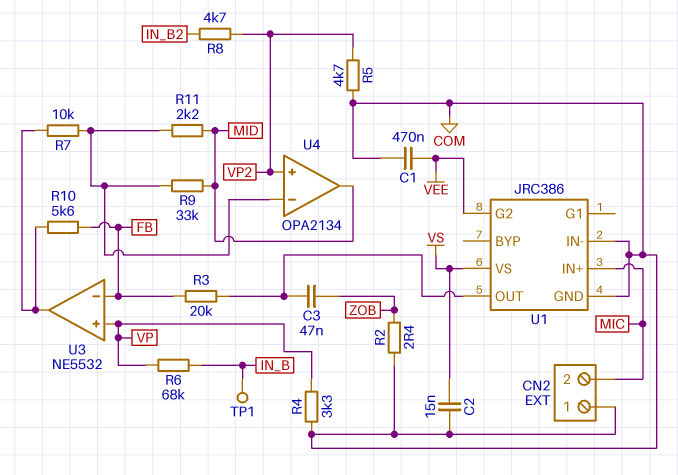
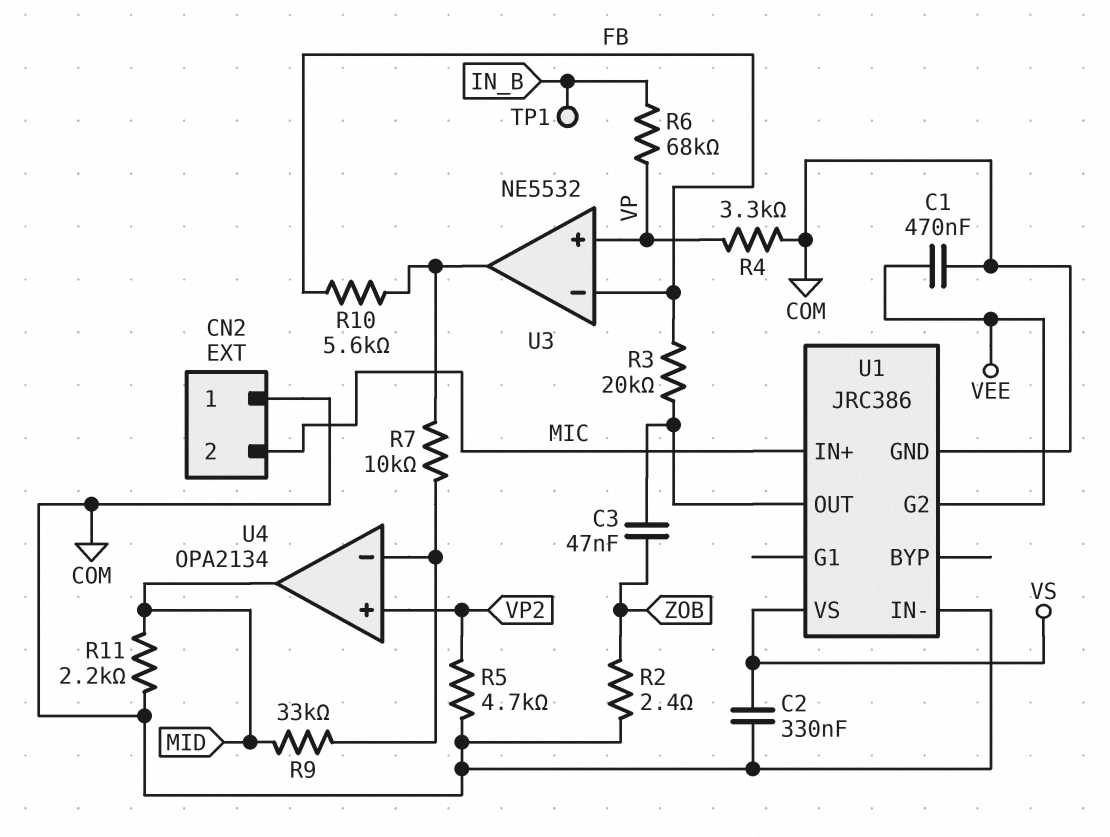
C2: 15nF (COM, VS) -> 330nF (COM, VS)
R8: 4.7k (IN_B2, VP2) -> none
R11: 2.2k (MID, U4/in-) -> 2.2k (COM, MID)

